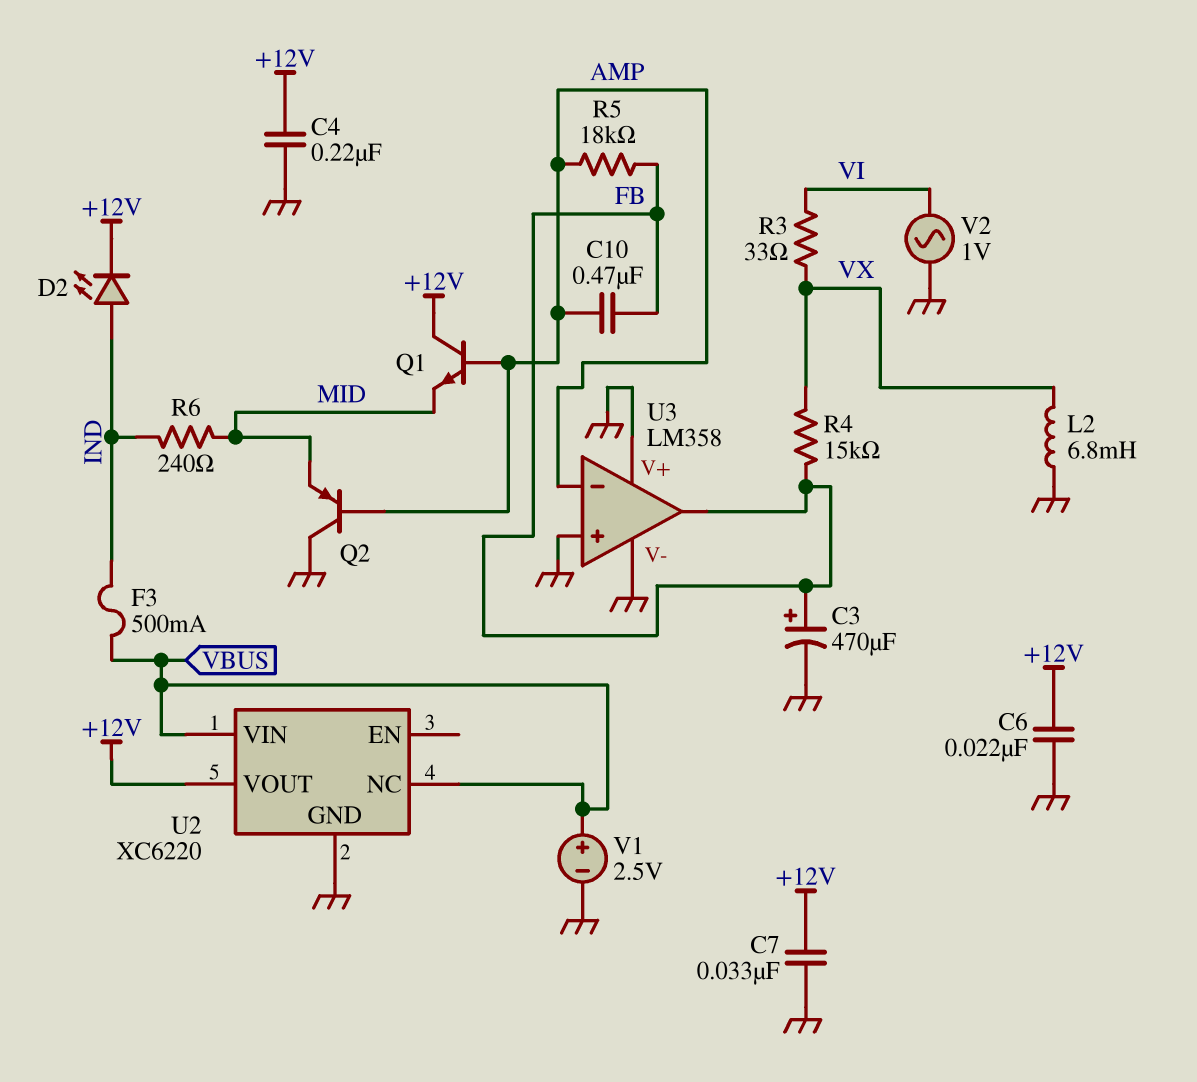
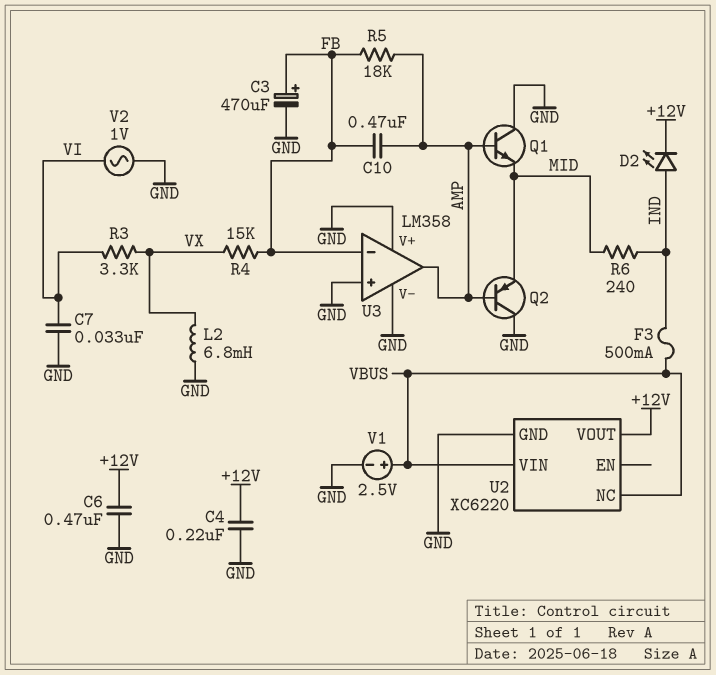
C6: 22nF (+12V, GND) -> 470nF (+12V, GND)
C7: 33nF (+12V, GND) -> 33nF (GND, VI)
Q1: NPN (B AMP, C +12V, E MID) -> NPN (B AMP, C GND, E MID)
R3: 33 (VI, VX) -> 3.3k (VI, VX)
U3 pin in-: AMP -> FB
U3 pin out: FB -> AMP

